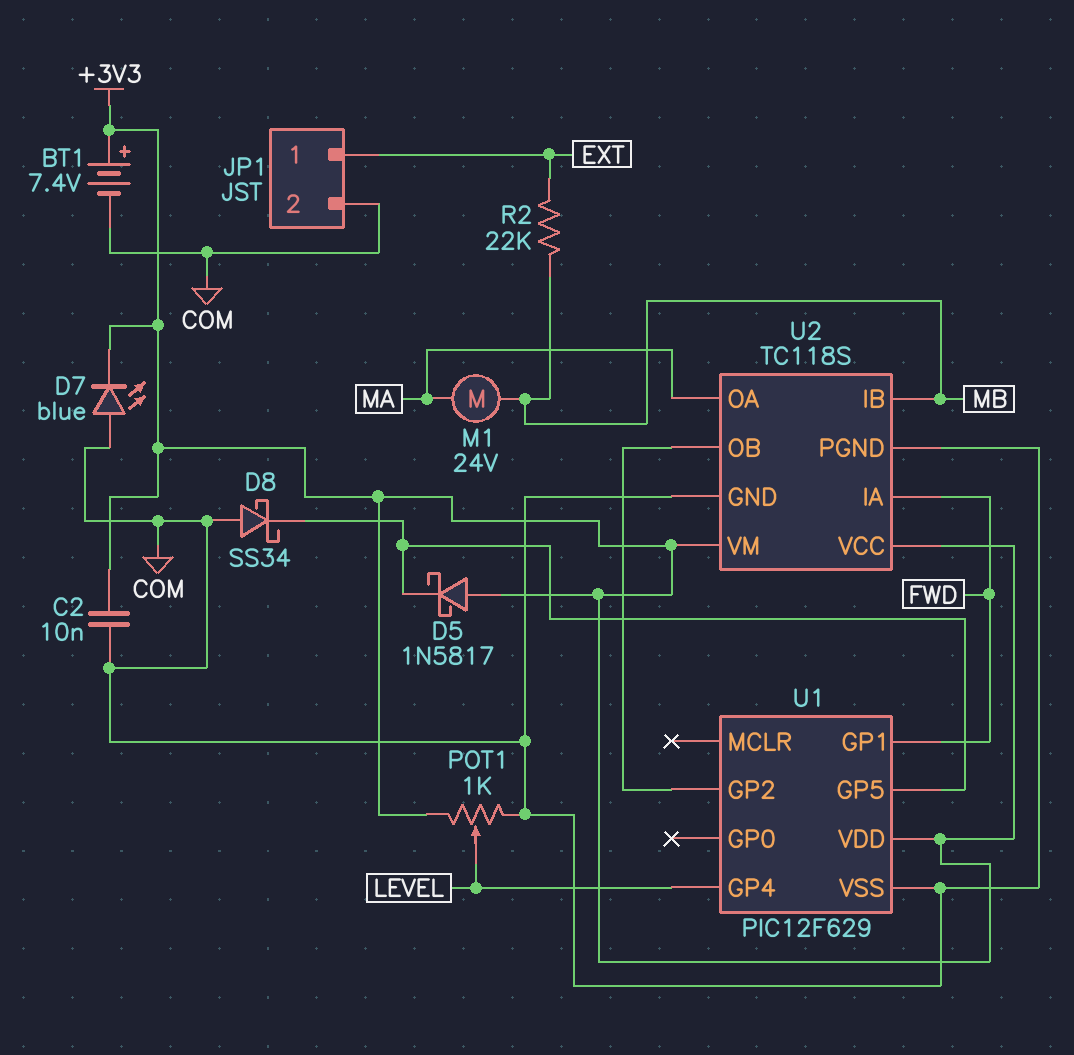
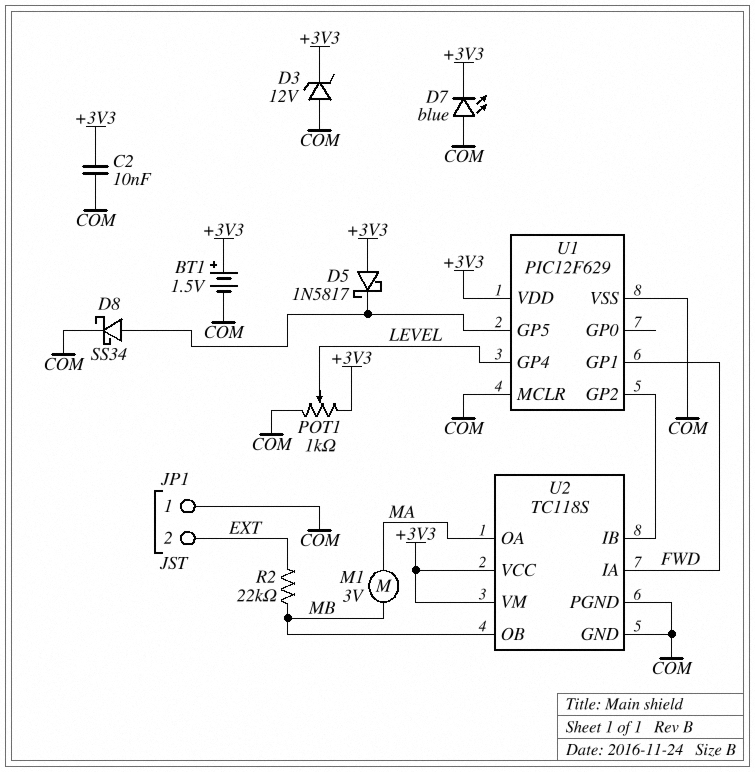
BT1: 7.4V (plus +3V3, minus COM) -> 1.5V (plus +3V3, minus COM)
D3: none -> zener 12V (A COM, K +3V3)
D8: schottky SS34 (A COM, K U1/GP5) -> schottky SS34 (A U1/GP5, K COM)
JP1 pin 1: EXT -> COM
JP1 pin 2: COM -> EXT
M1: motor 24V (MA, MB) -> motor 3V (MA, MB)
U1 pin MCLR: none -> COM
U2 pin IB: MB -> U1/GP2
U2 pin OB: U1/GP2 -> MB

